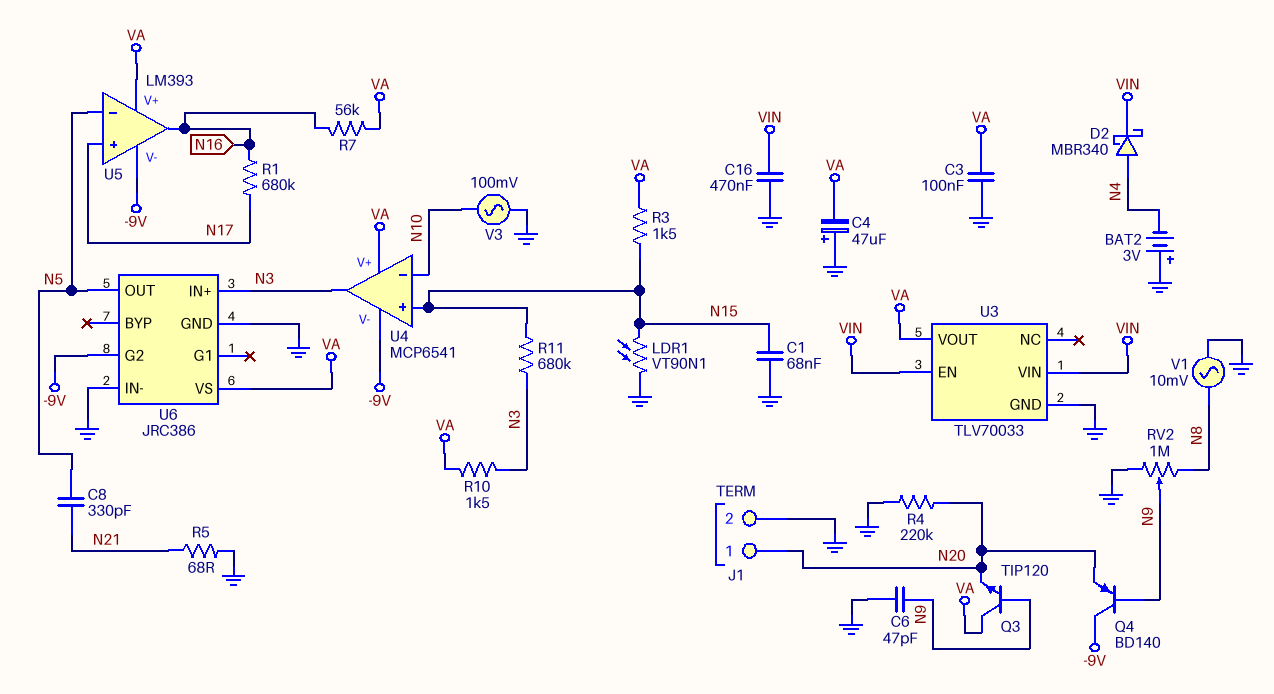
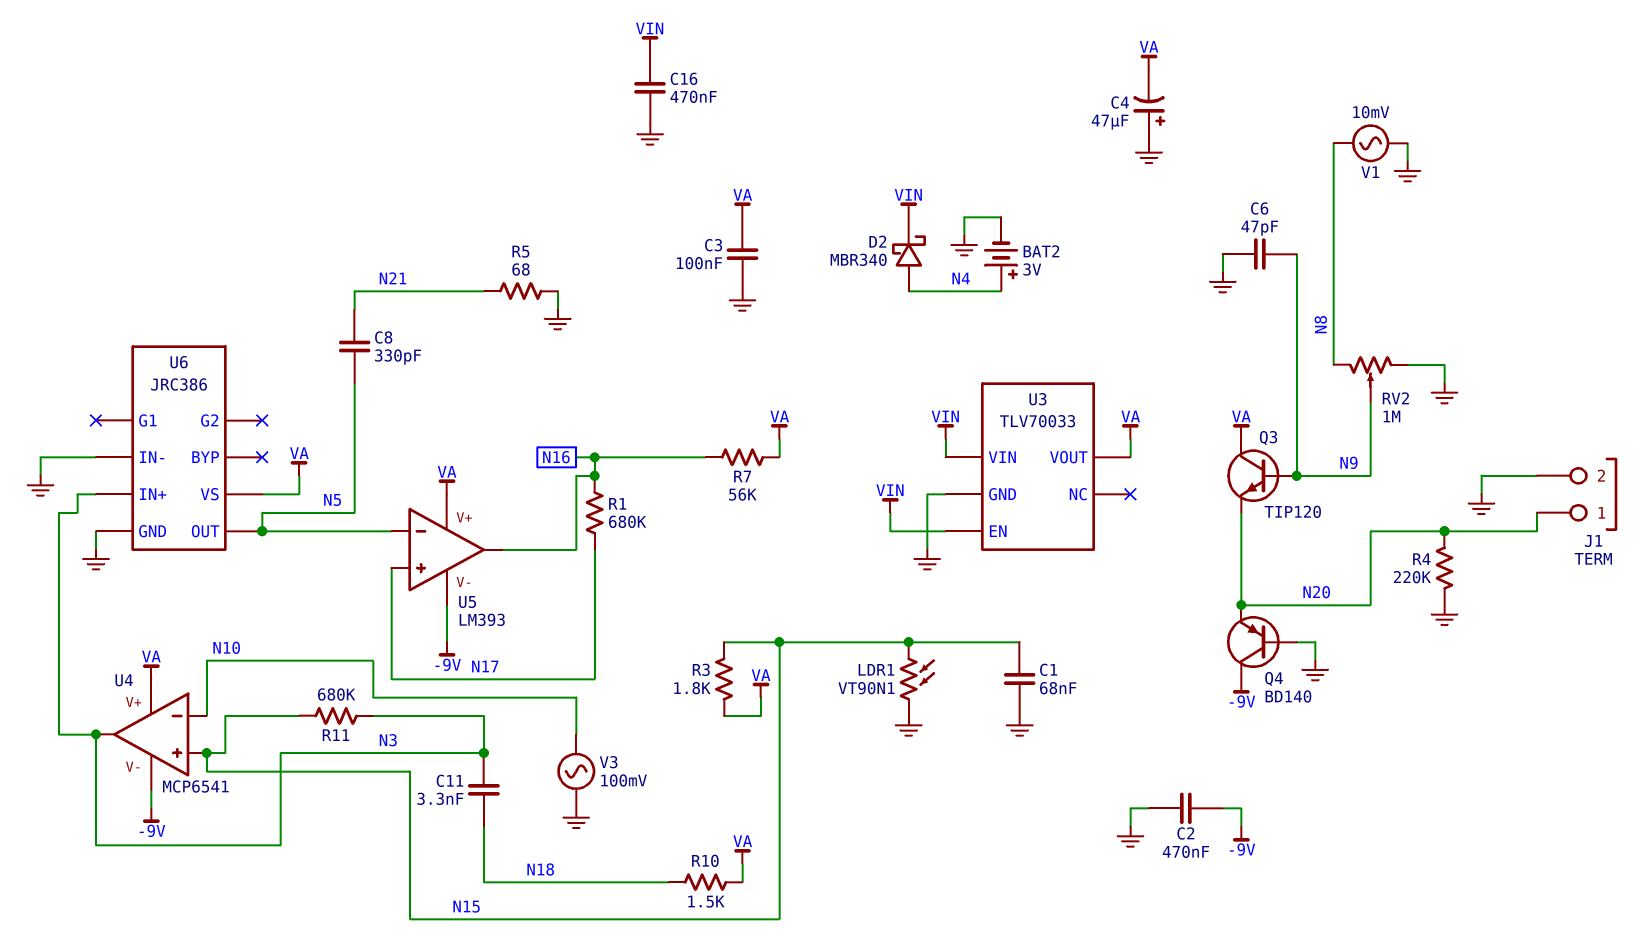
BAT2: 3V (plus GND, minus N4) -> 3V (plus N4, minus GND)
C2: none -> 470nF (-9V, GND)
C11: none -> 3.3nF (N3, N18)
Q4: PNP BD140 (B N9, C -9V, E N20) -> PNP BD140 (B GND, C -9V, E N20)
R3: 1.5k (N15, VA) -> 1.8k (N15, VA)
R10: 1.5k (N3, VA) -> 1.5k (N18, VA)
U6 pin G2: -9V -> none

